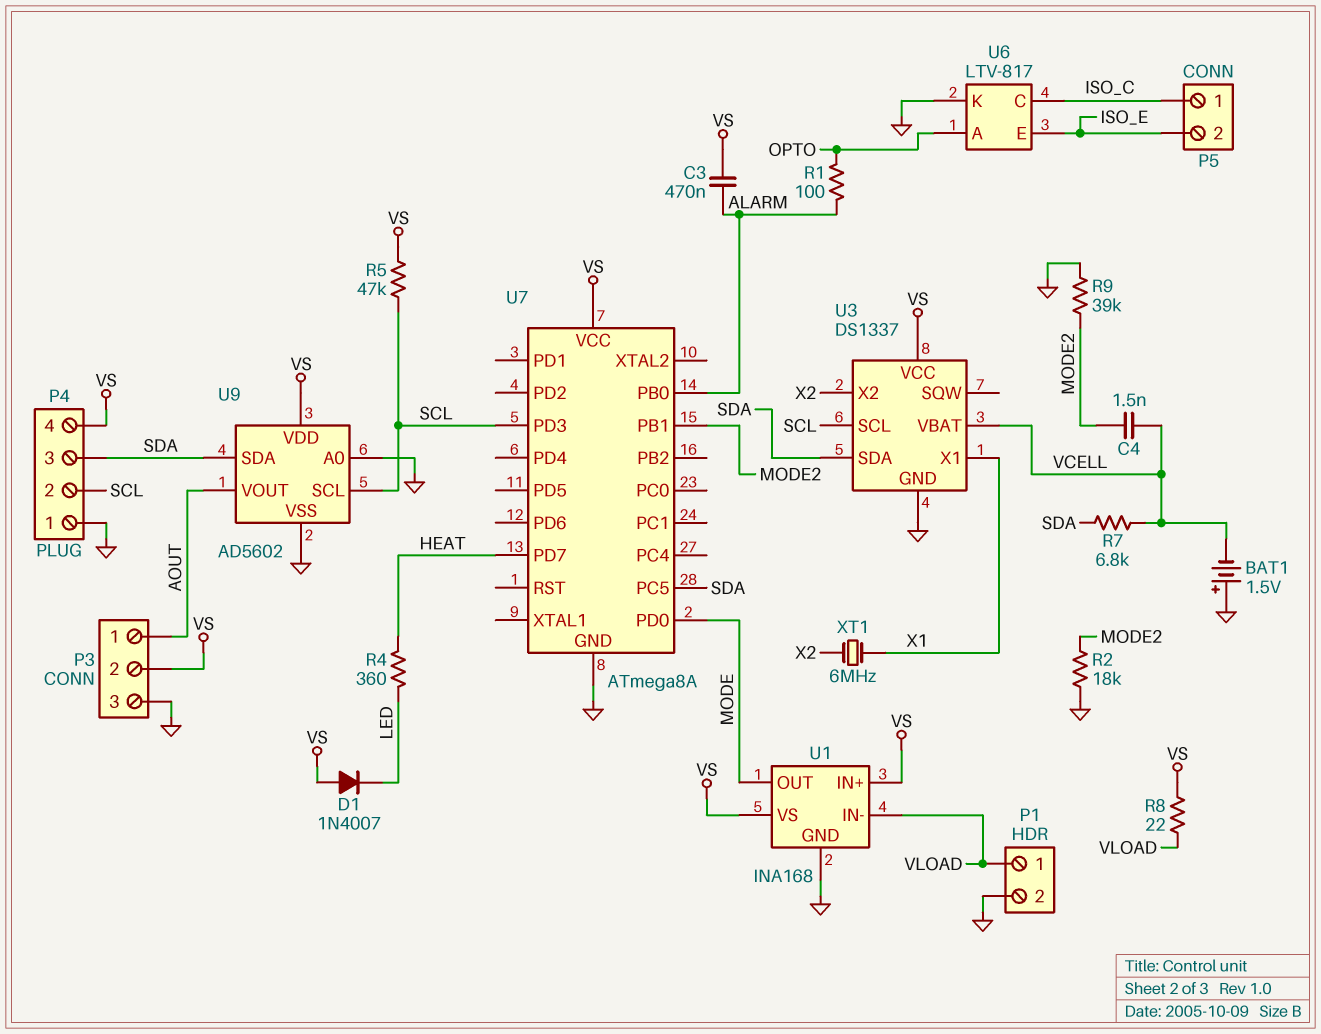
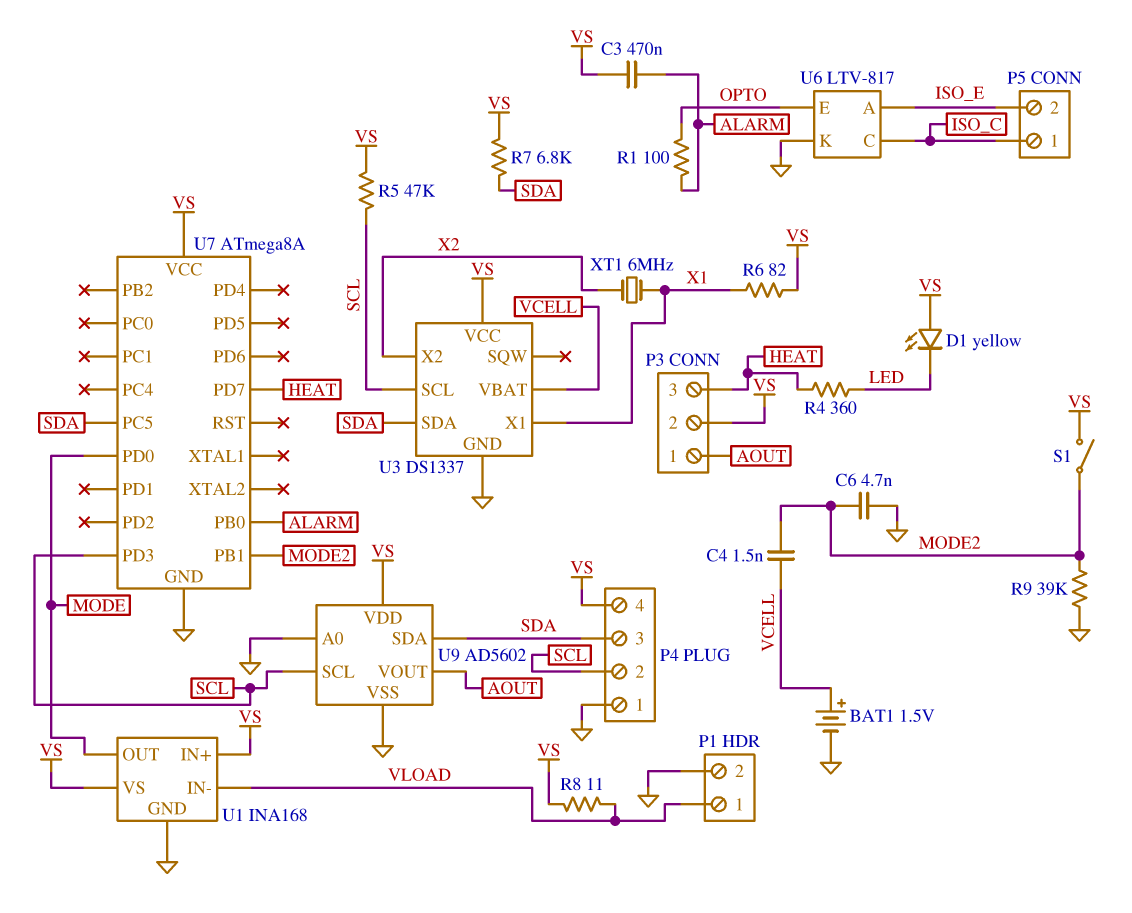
BAT1: 1.5V (plus GND, minus VCELL) -> 1.5V (plus VCELL, minus GND)
C6: none -> 4.7nF (GND, MODE2)
D1: diode 1N4007 (A VS, K LED) -> LED yellow (A VS, K LED)
P3 pin 3: GND -> HEAT
R2: 18k (GND, MODE2) -> none
R6: none -> 82 (VS, X1)
R7: 6.8k (SDA, VCELL) -> 6.8k (SDA, VS)
R8: 22 (VLOAD, VS) -> 11 (VLOAD, VS)
S1: none -> switch (MODE2, VS)
U6 pin A: OPTO -> ISO_E
U6 pin E: ISO_E -> OPTO

